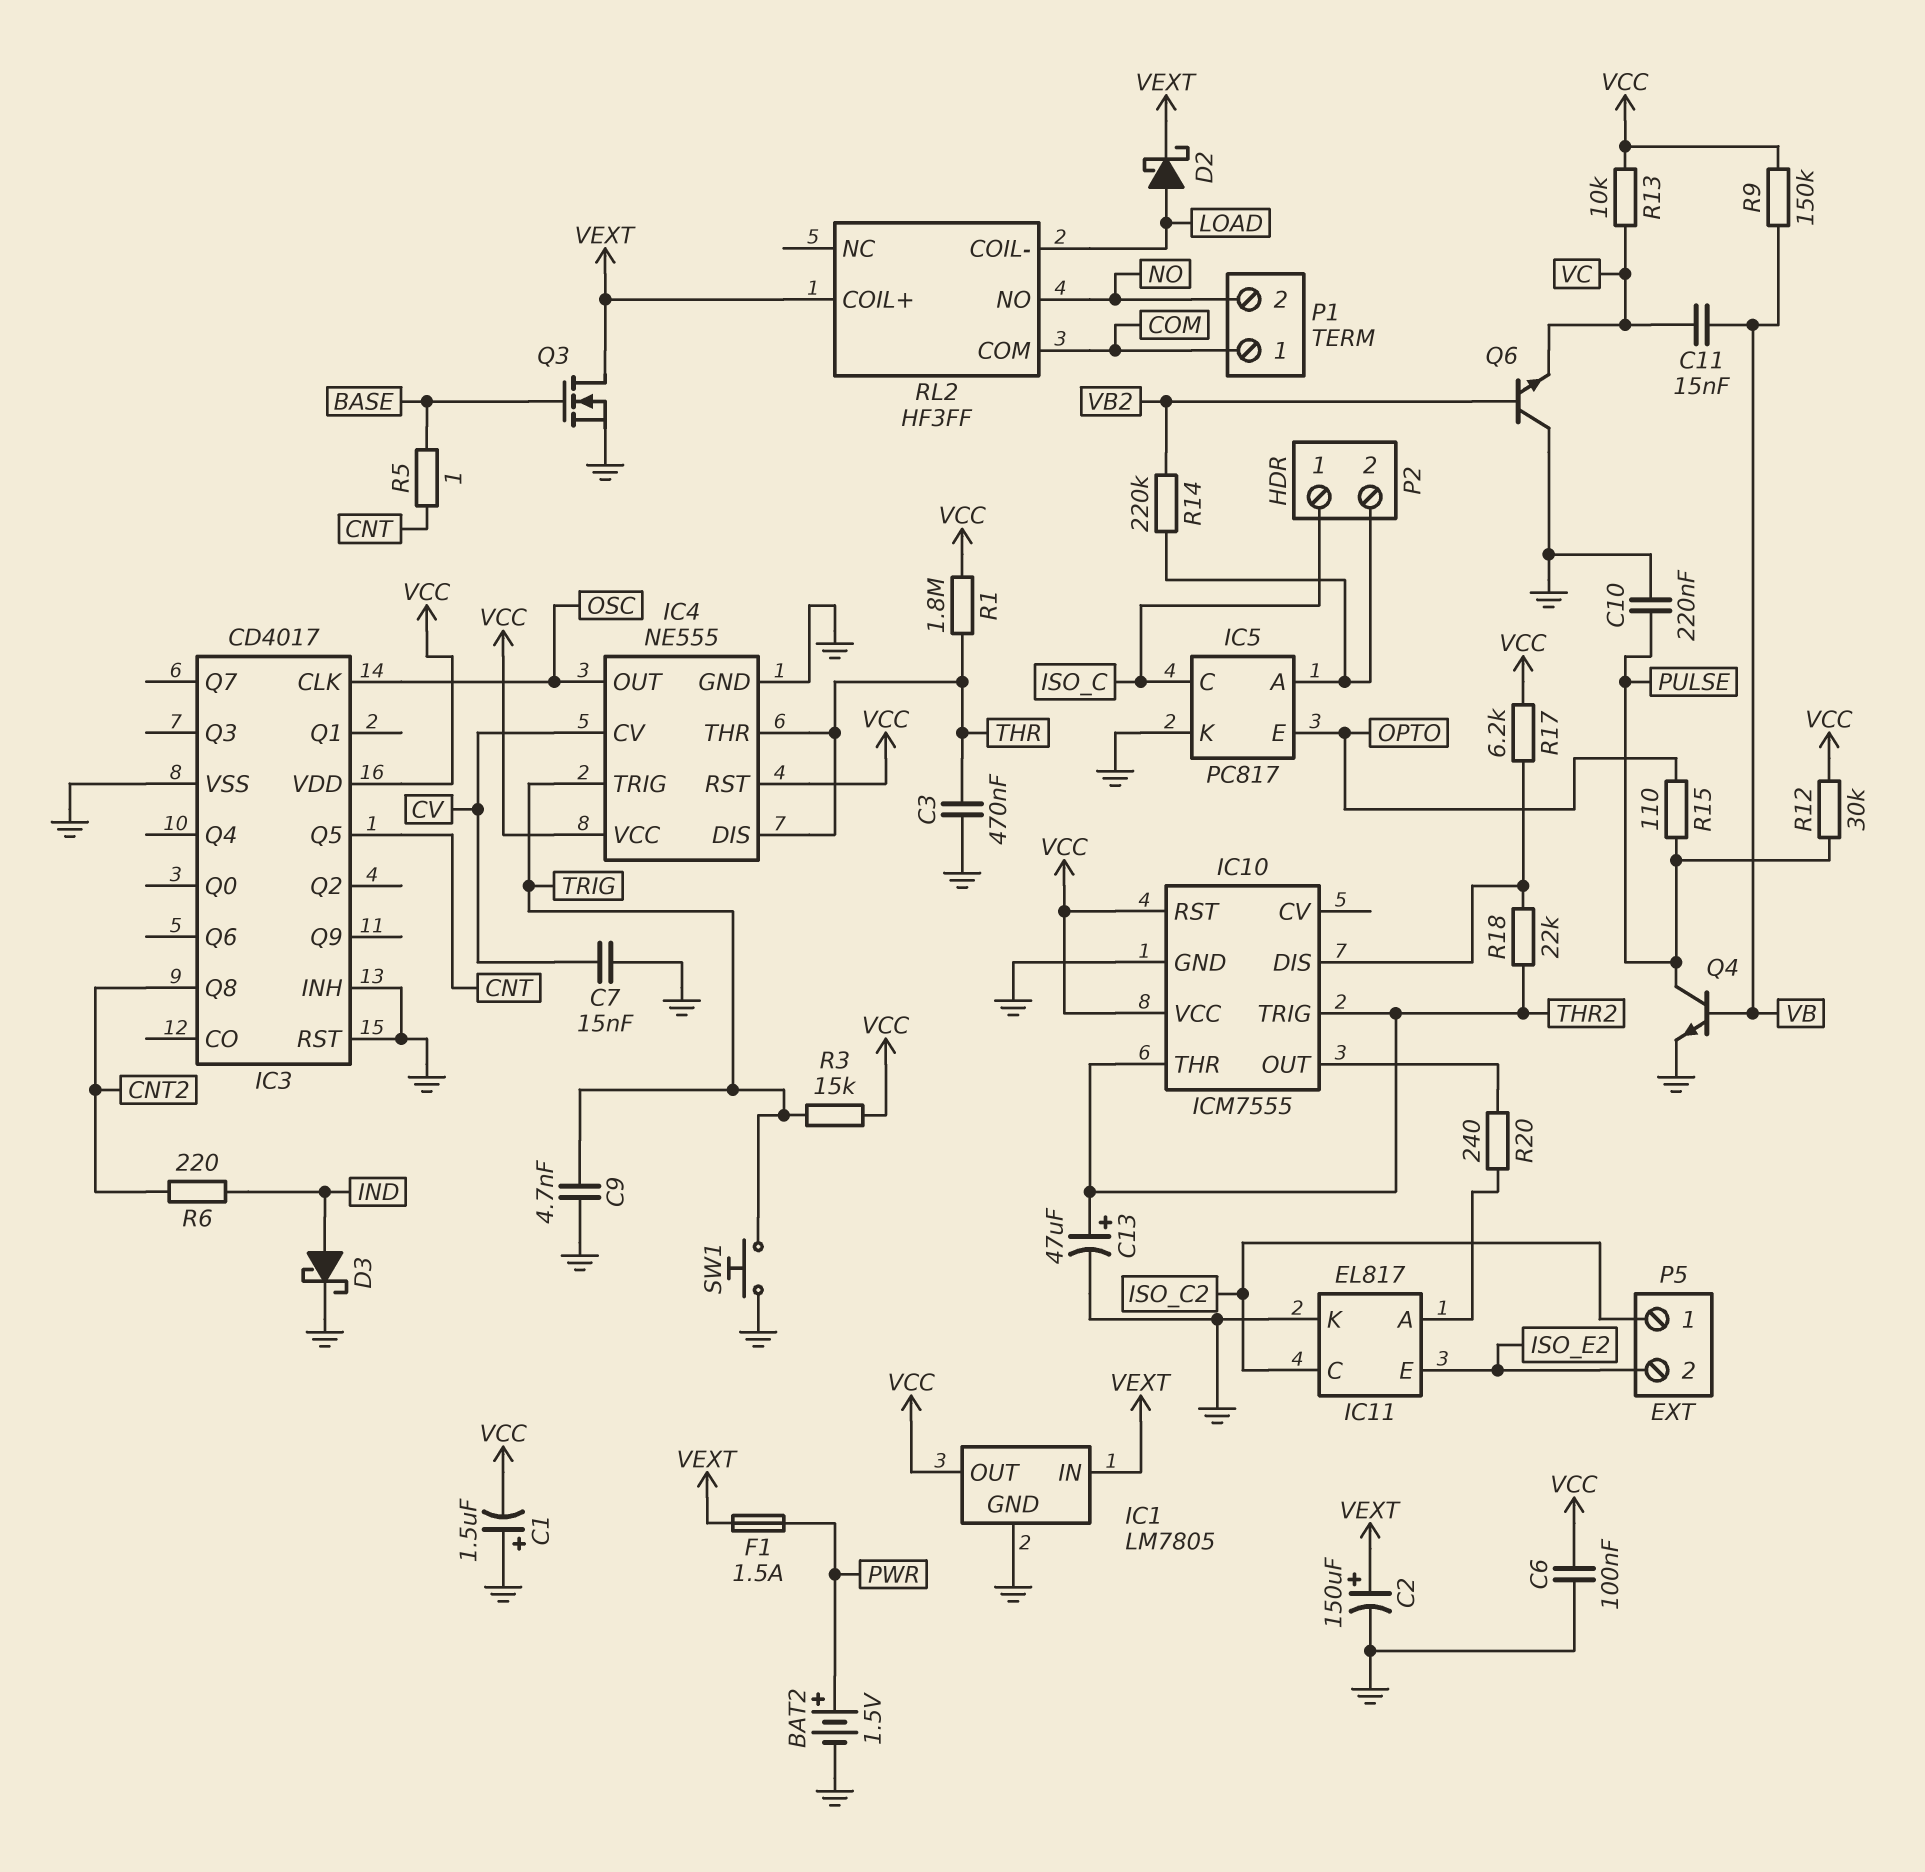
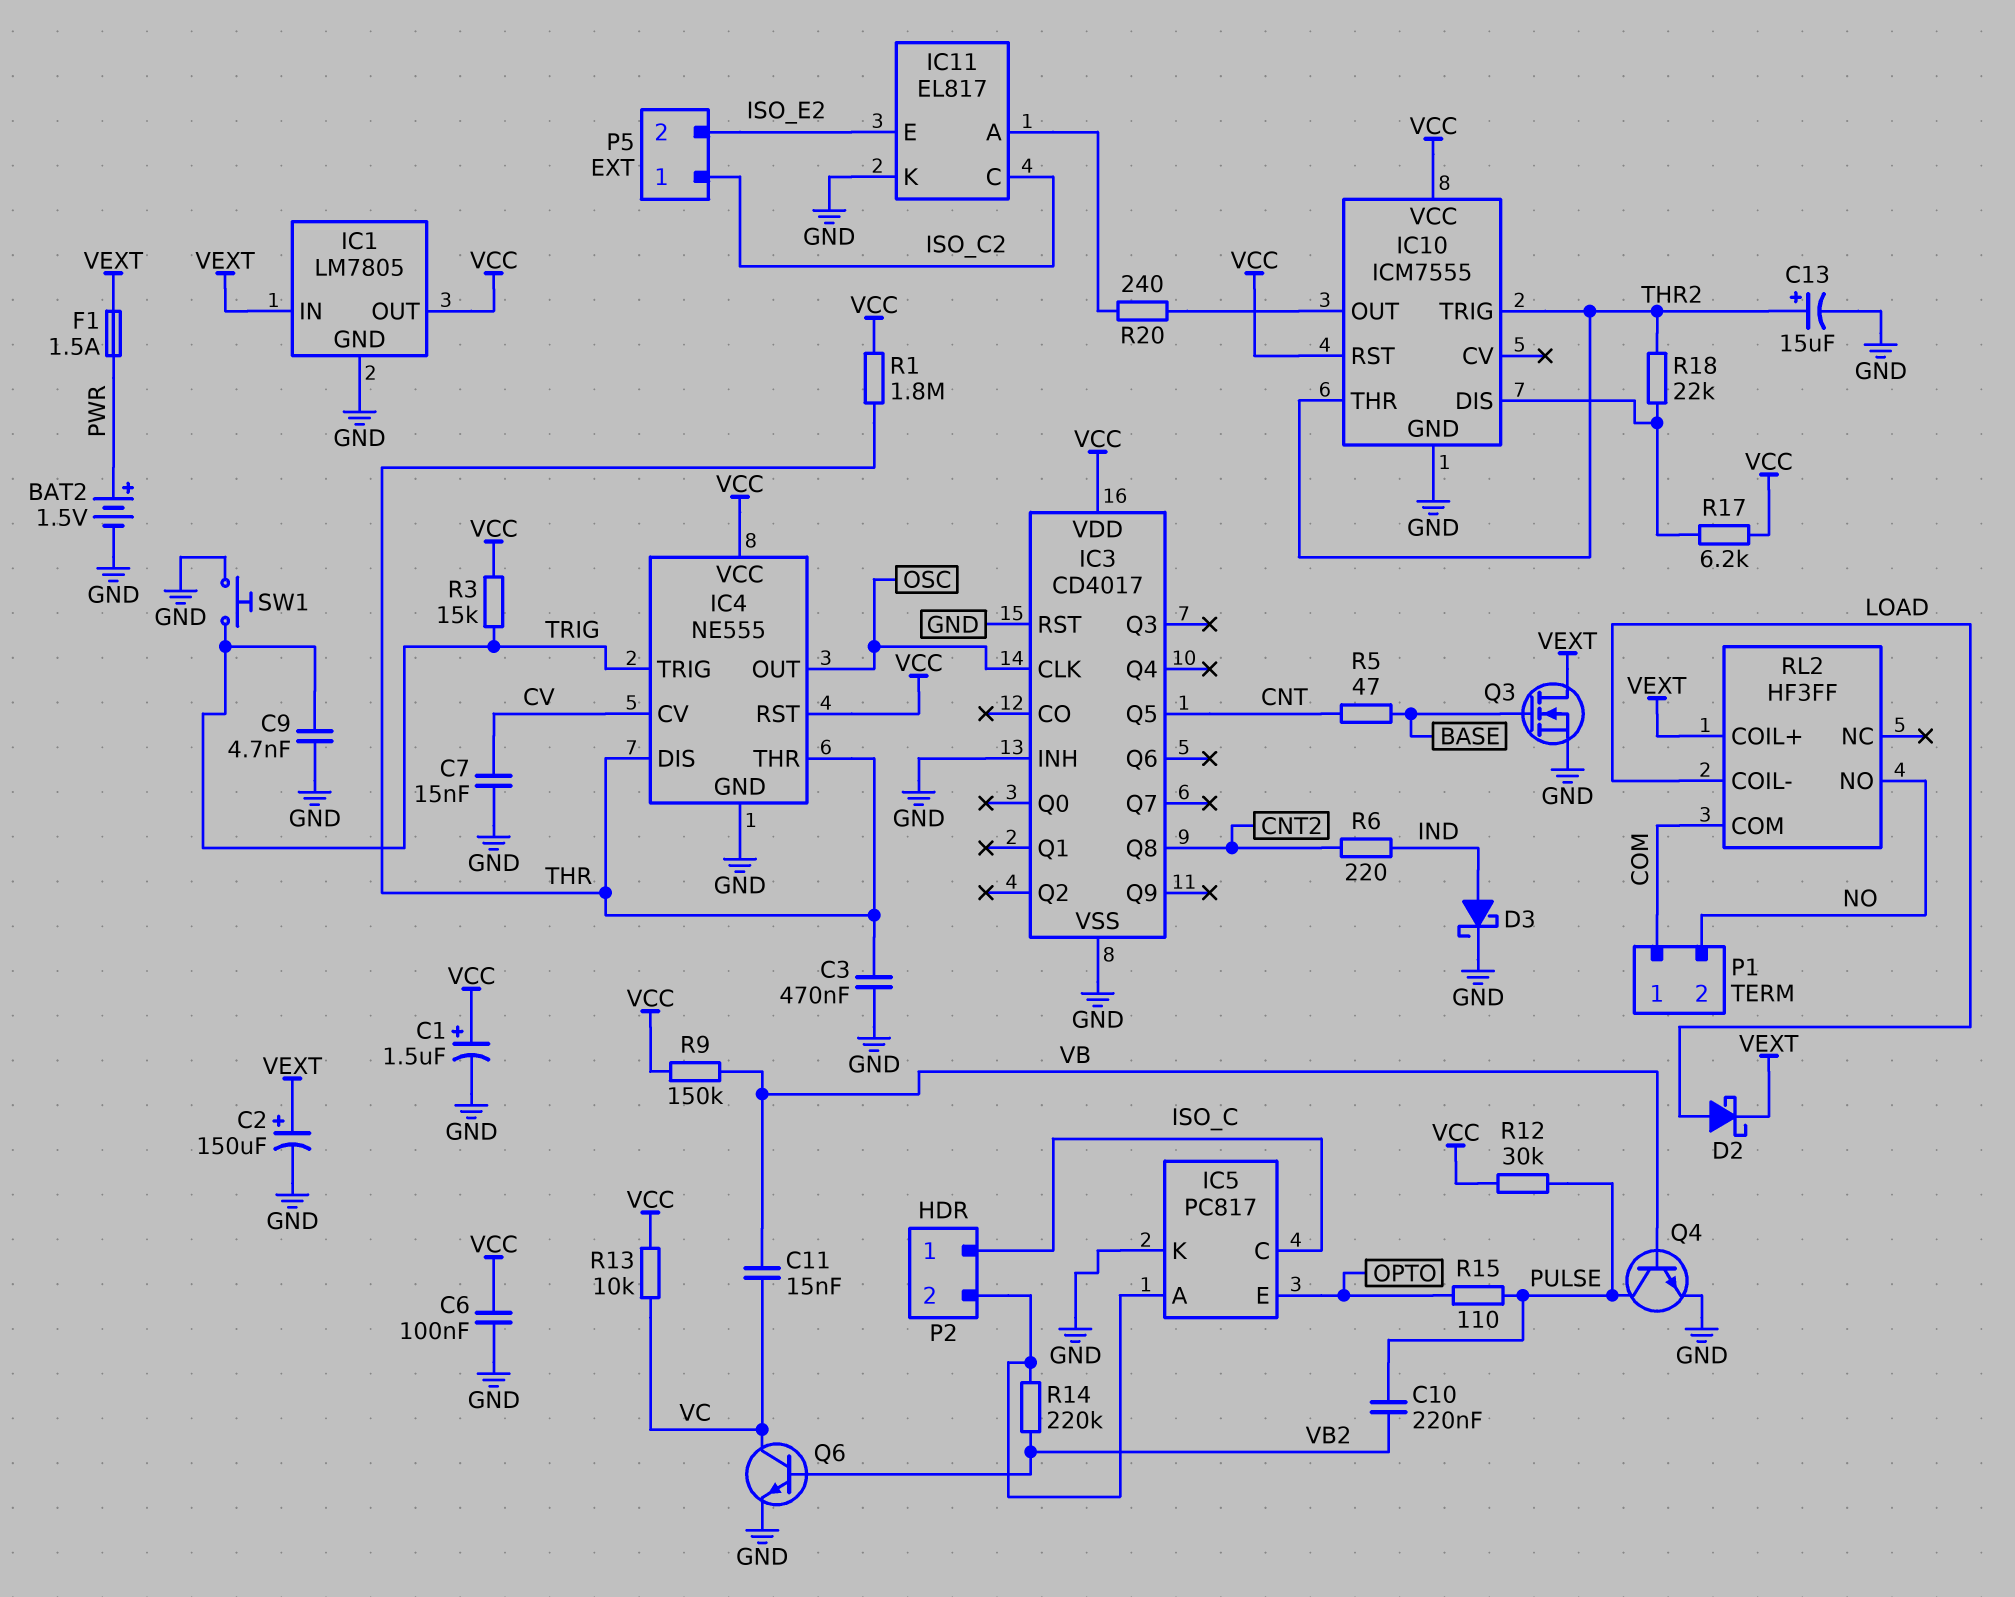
C1: 1.5uF (plus GND, minus VCC) -> 1.5uF (plus VCC, minus GND)
C10: 220nF (GND, PULSE) -> 220nF (PULSE, VB2)
C13: 47uF (plus THR2, minus GND) -> 15uF (plus THR2, minus GND)
Q6: NPN (B VB2, C GND, E VC) -> NPN (B VB2, C VC, E GND)
R5: 1 (BASE, CNT) -> 47 (BASE, CNT)

